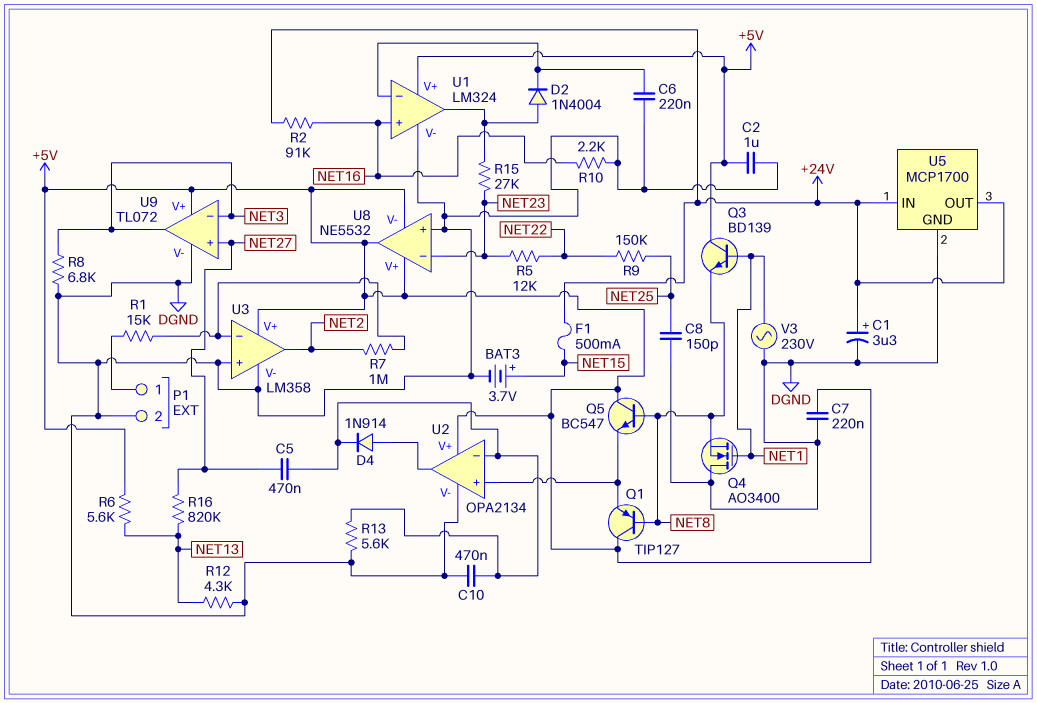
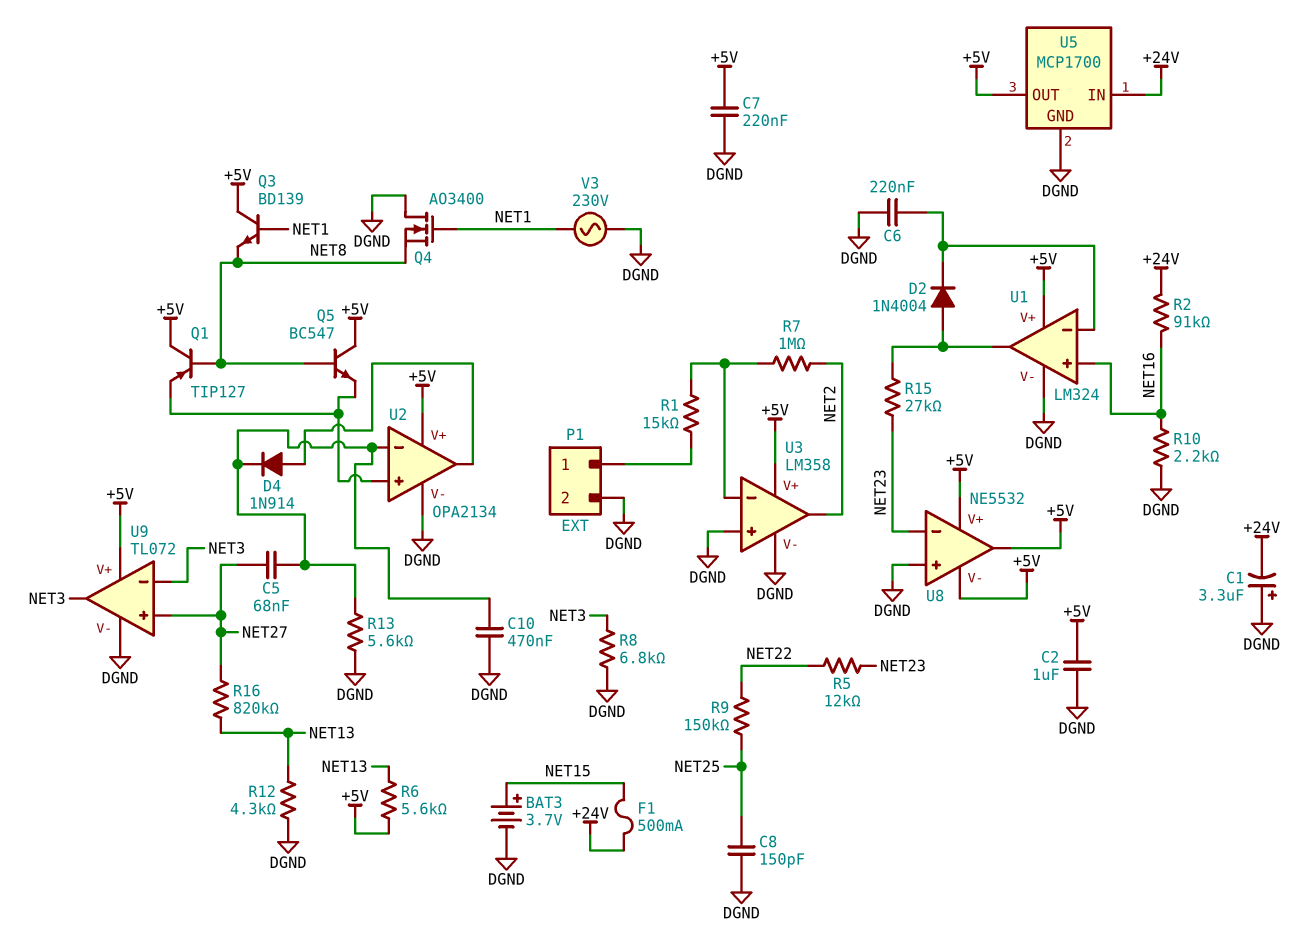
C1: 3.3uF (plus +24V, minus DGND) -> 3.3uF (plus DGND, minus +24V)
C5: 470nF (NET27, U2/in-) -> 68nF (NET27, U2/in-)
U5 pin OUT: +24V -> +5V

